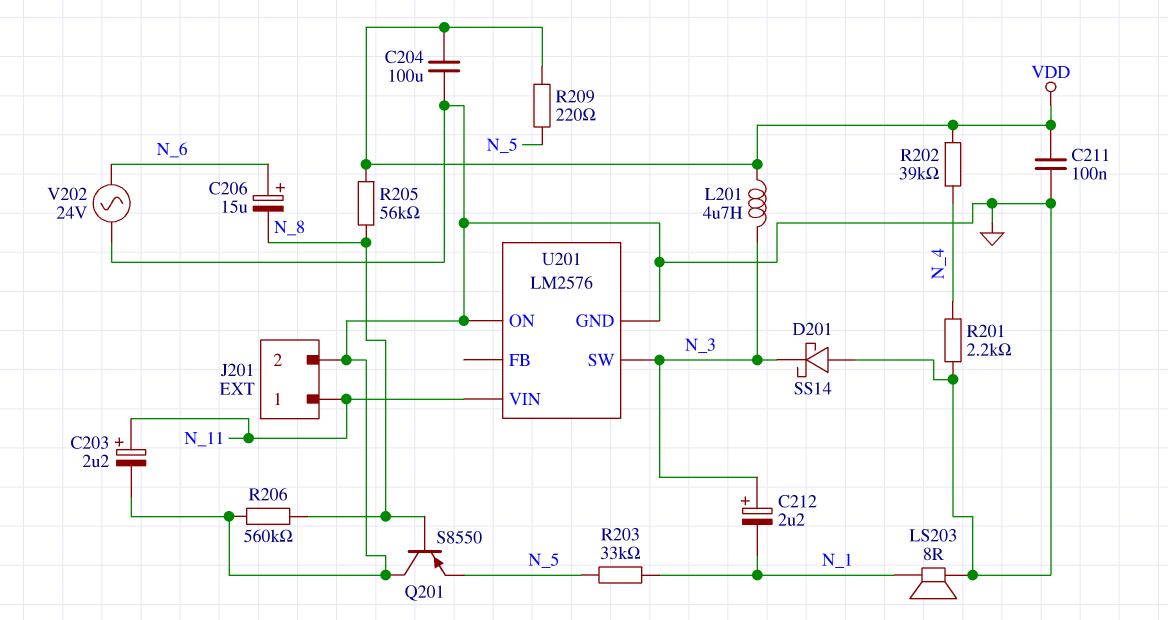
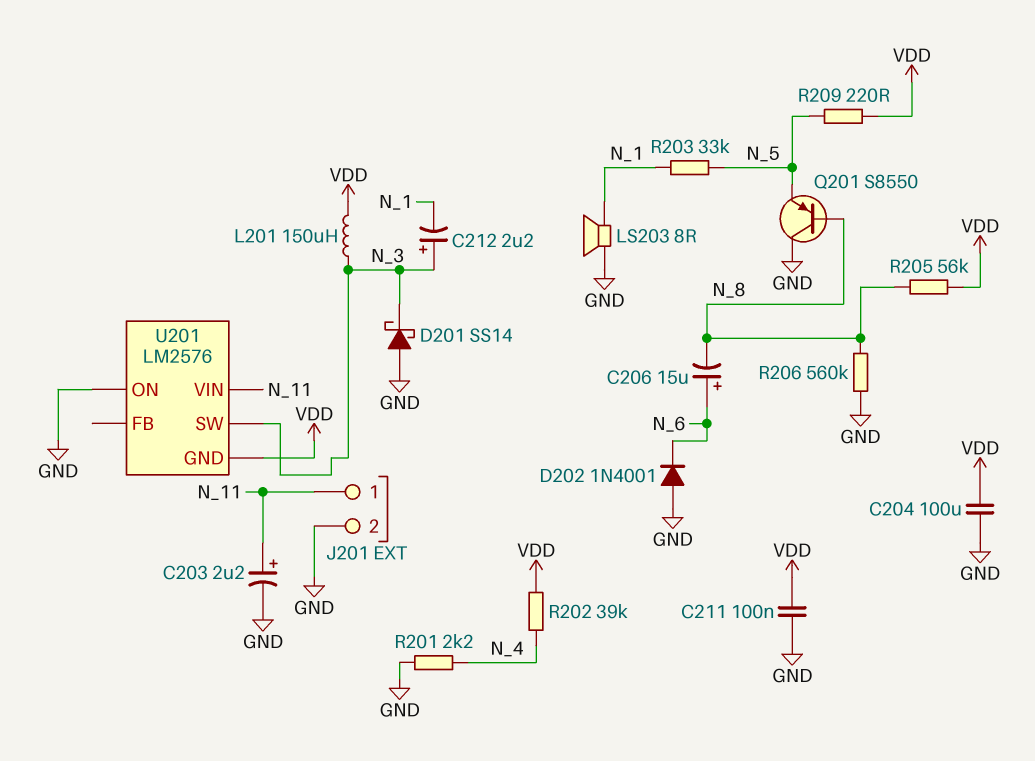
D202: none -> diode 1N4001 (A GND, K N_6)
L201: 4.7uH (N_3, VDD) -> 150uH (N_3, VDD)
U201 pin GND: GND -> VDD
V202: AC 24V (GND, N_6) -> none

